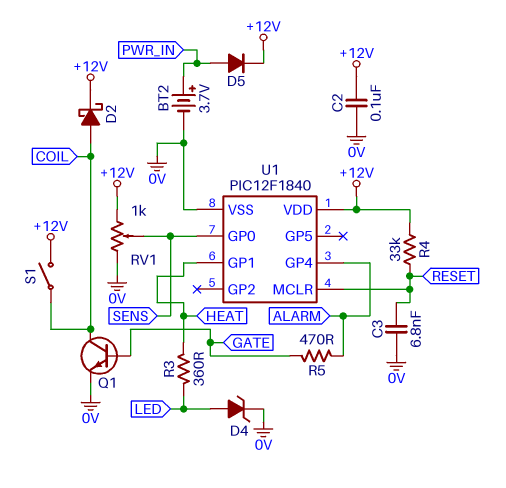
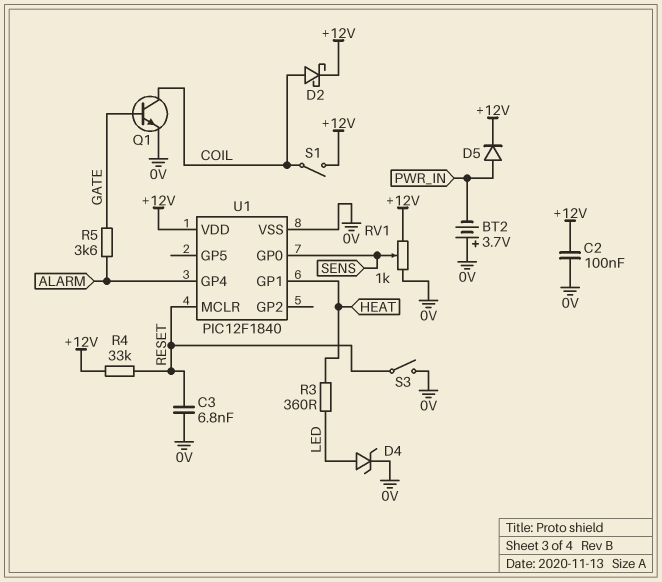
BT2: 3.7V (plus PWR_IN, minus 0V) -> 3.7V (plus 0V, minus PWR_IN)
R5: 470 (ALARM, GATE) -> 3.6k (ALARM, GATE)
S3: none -> switch (0V, RESET)

